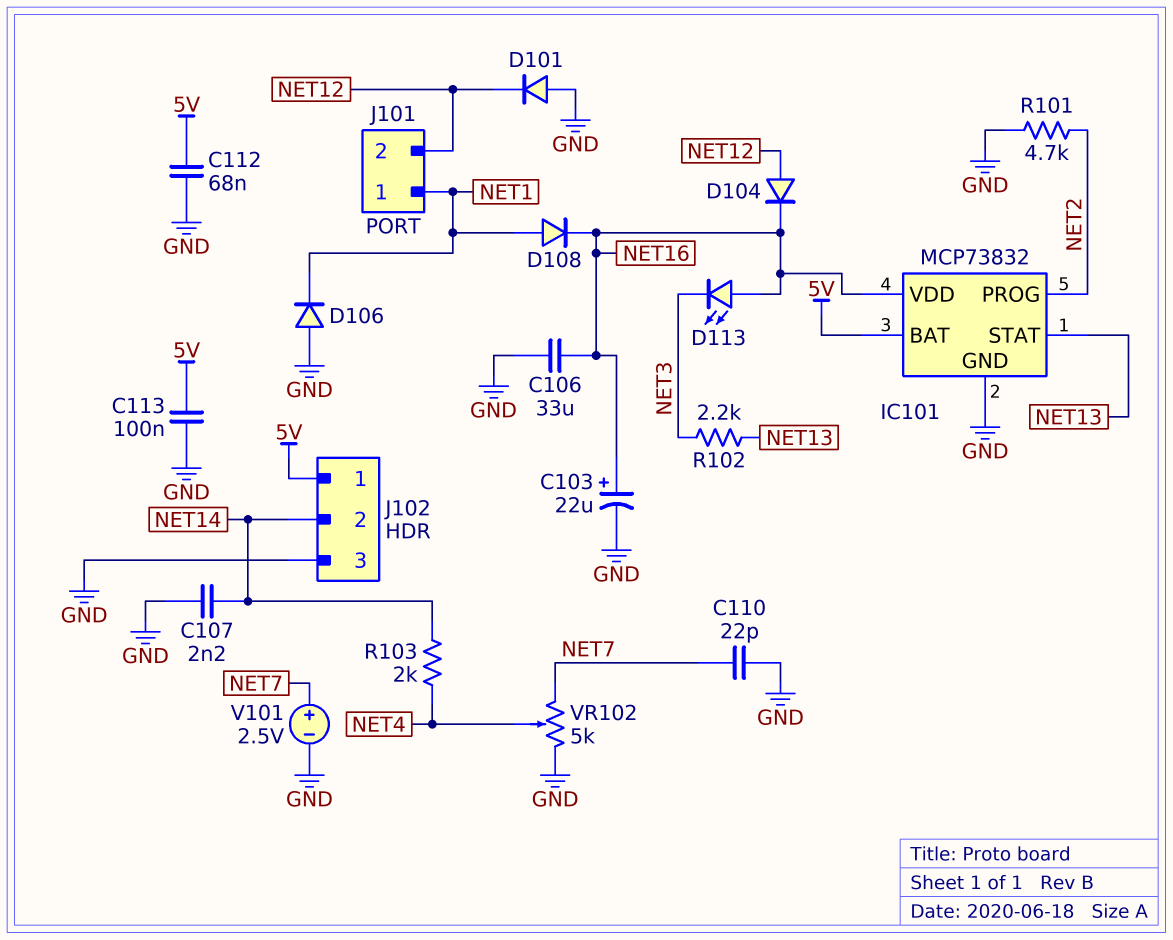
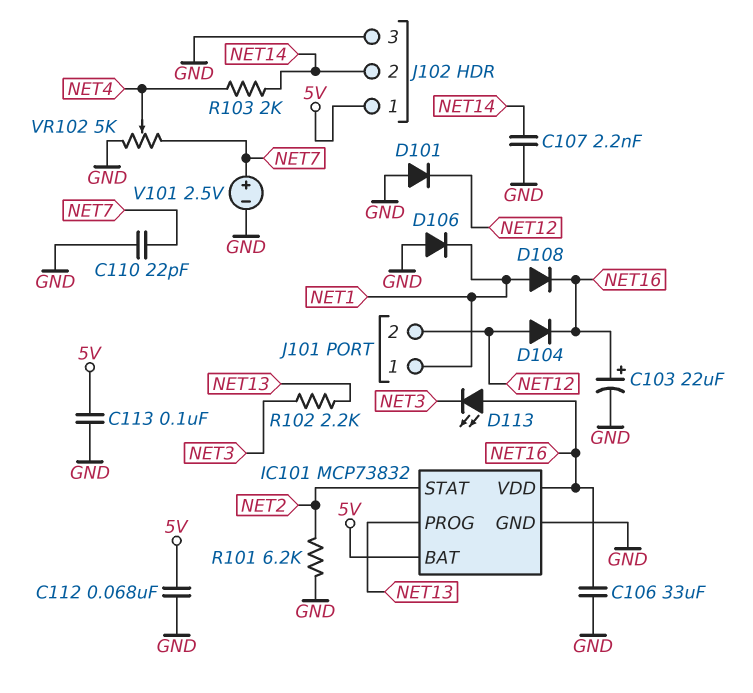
IC101 pin PROG: NET2 -> NET13
IC101 pin STAT: NET13 -> NET2
R101: 4.7k (GND, NET2) -> 6.2k (GND, NET2)

